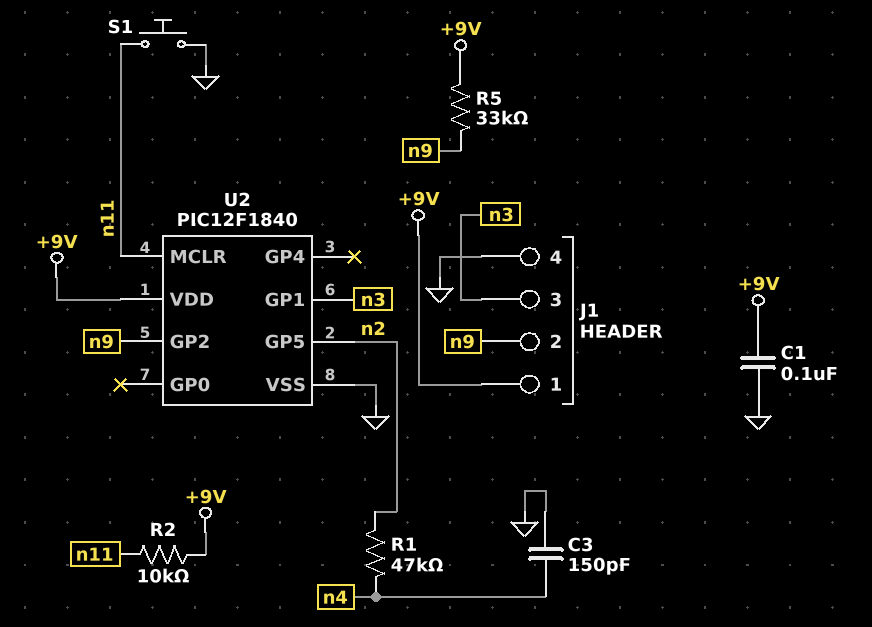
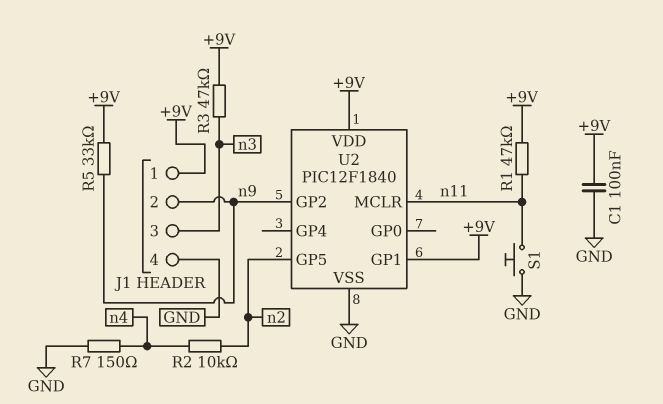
C3: 150pF (GND, n4) -> none
R1: 47k (n2, n4) -> 47k (+9V, n11)
R2: 10k (+9V, n11) -> 10k (n2, n4)
R3: none -> 47k (+9V, n3)
R7: none -> 150 (GND, n4)
U2 pin GP1: n3 -> +9V

